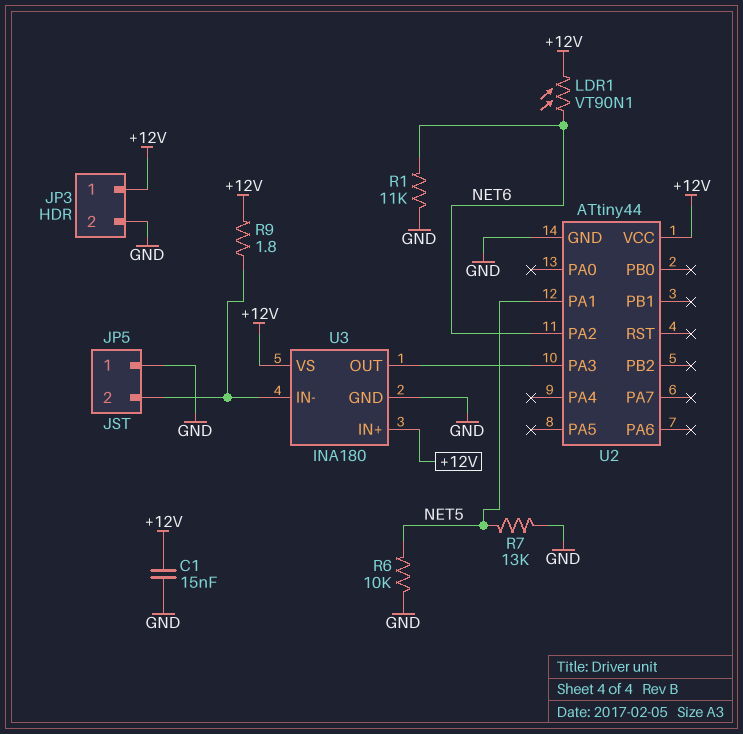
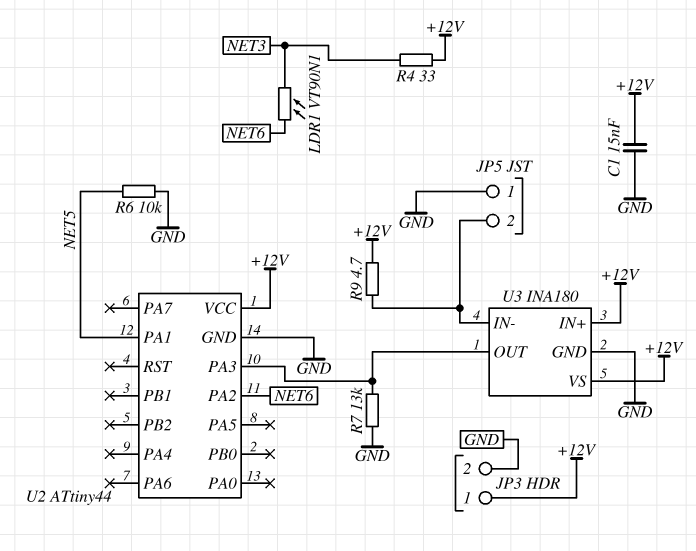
LDR1: VT90N1 (+12V, NET6) -> VT90N1 (NET3, NET6)
R1: 11k (GND, NET6) -> none
R4: none -> 33 (+12V, NET3)
R7: 13k (GND, NET5) -> 13k (GND, U2/PA3)
R9: 1.8 (+12V, JP5/2) -> 4.7 (+12V, JP5/2)

